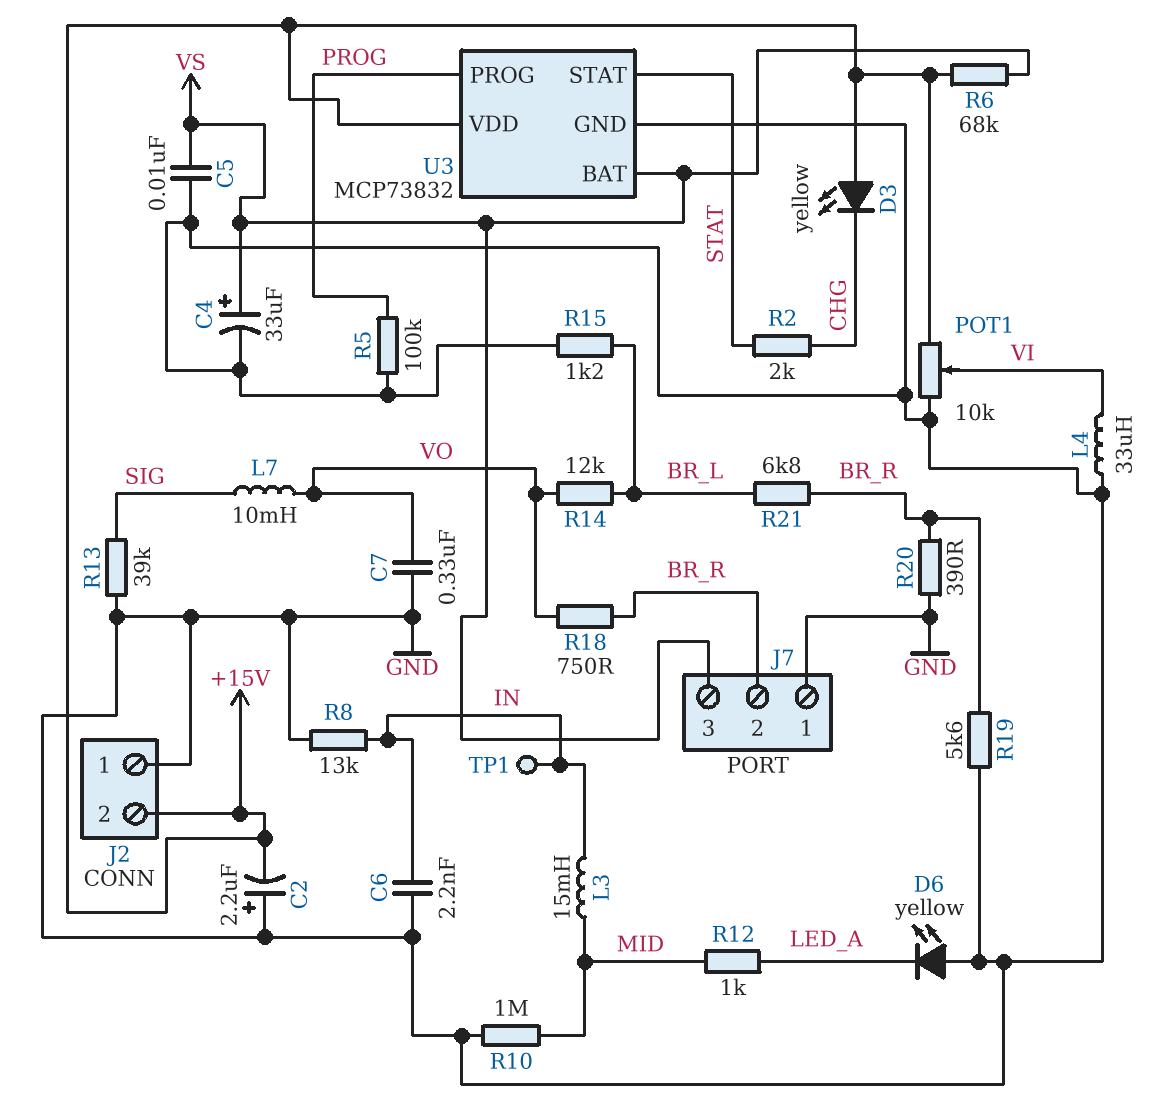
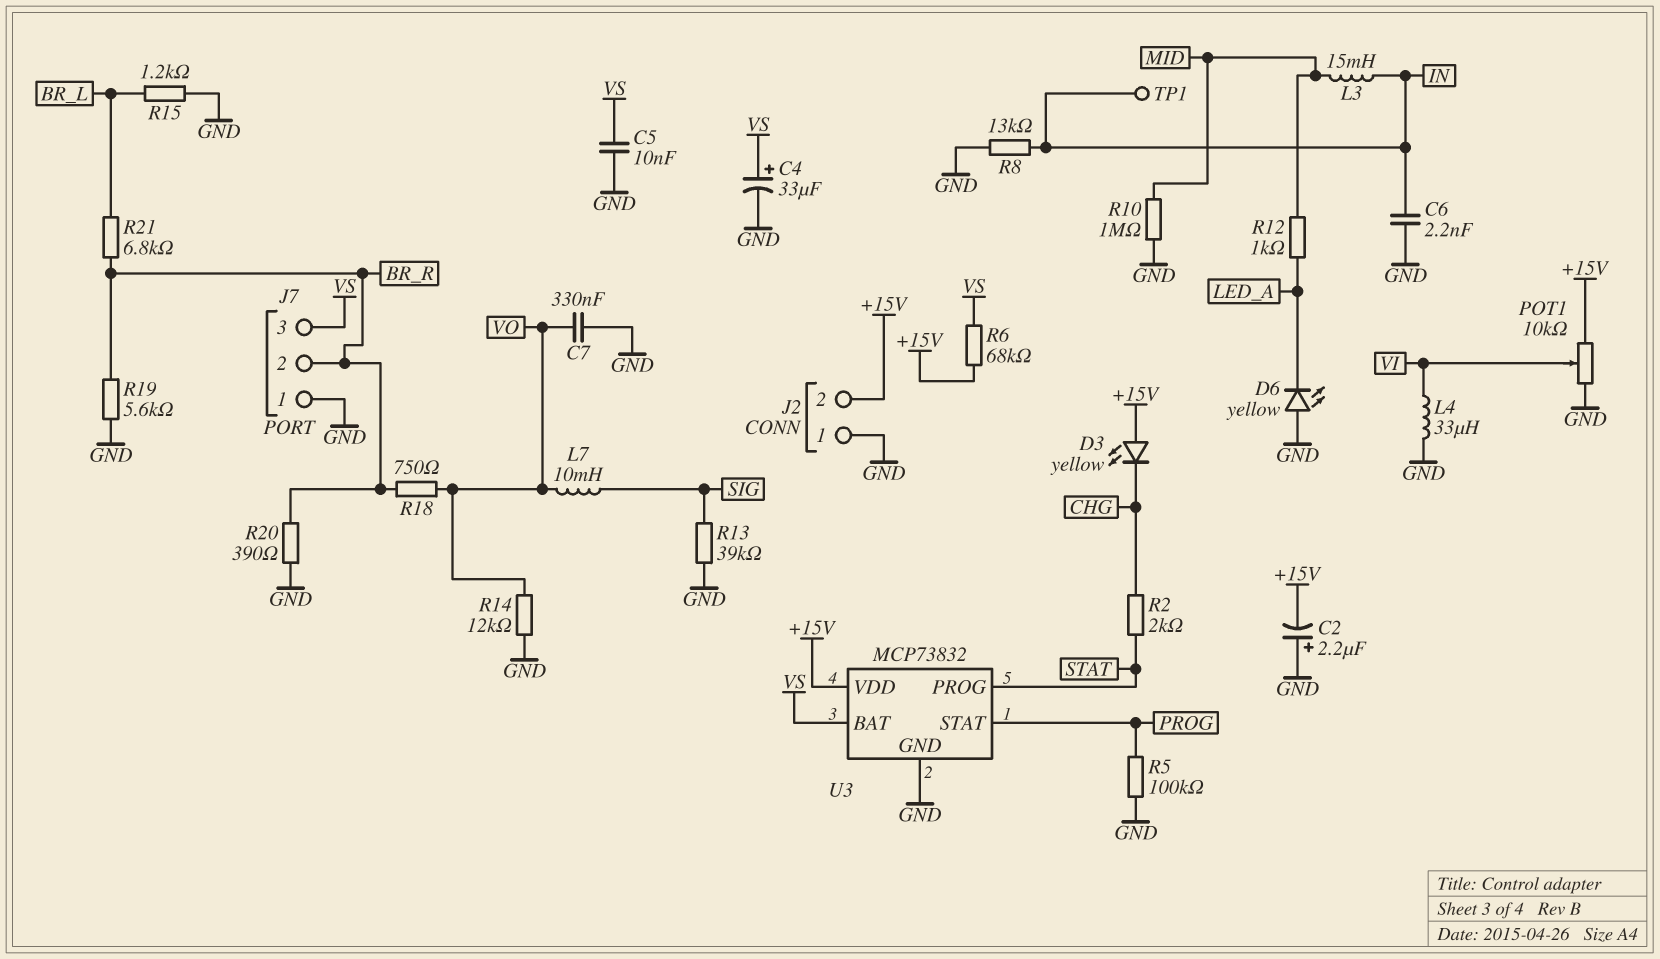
R14: 12k (BR_L, VO) -> 12k (GND, VO)
U3 pin PROG: PROG -> STAT
U3 pin STAT: STAT -> PROG

